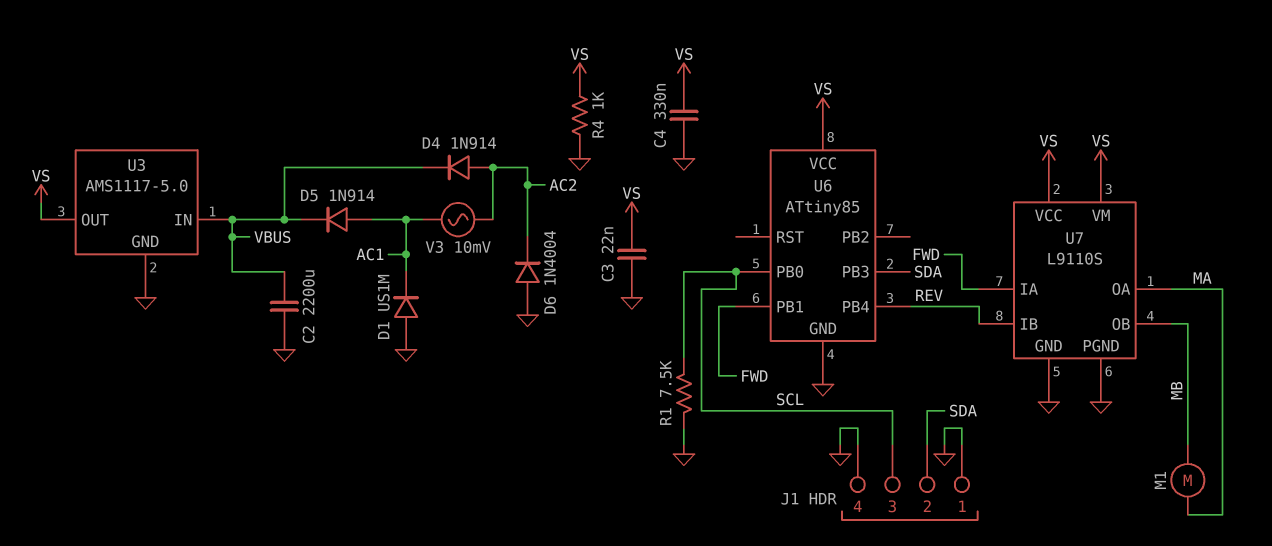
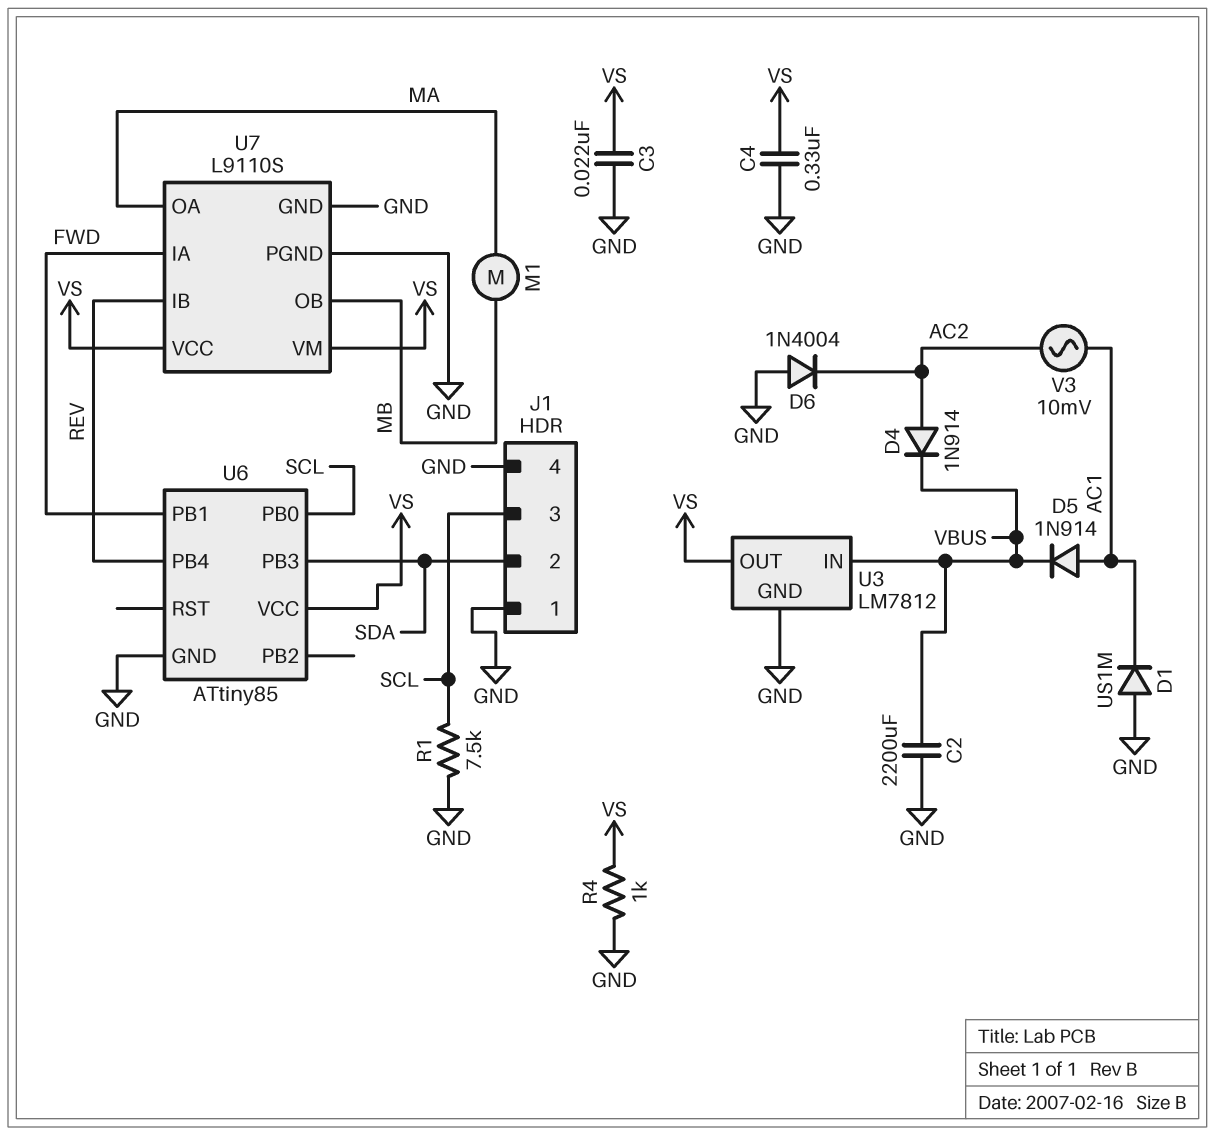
U3: AMS1117-5.0 -> LM7812

